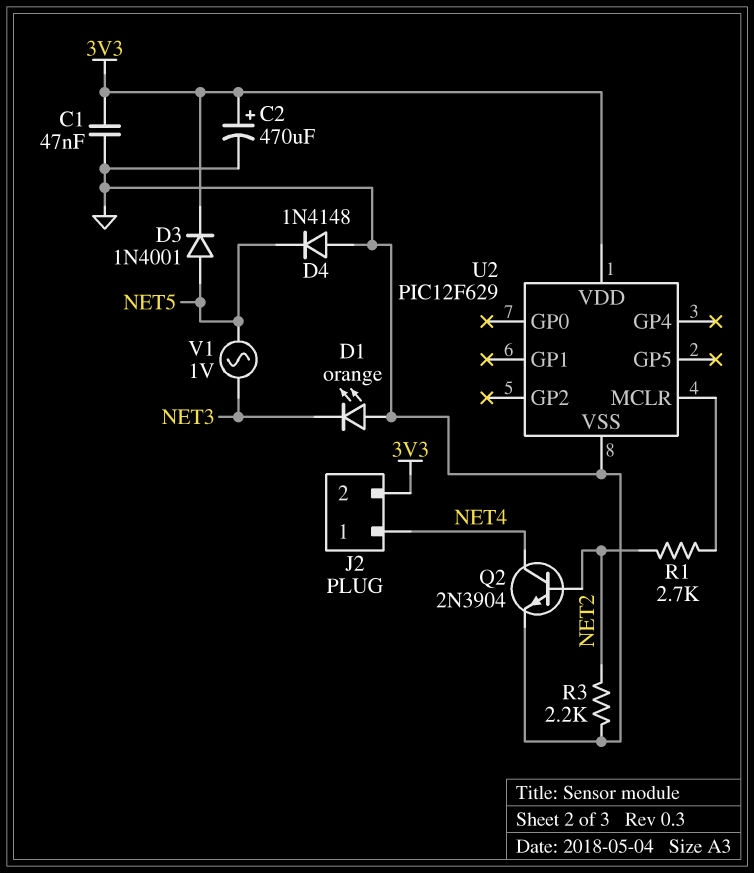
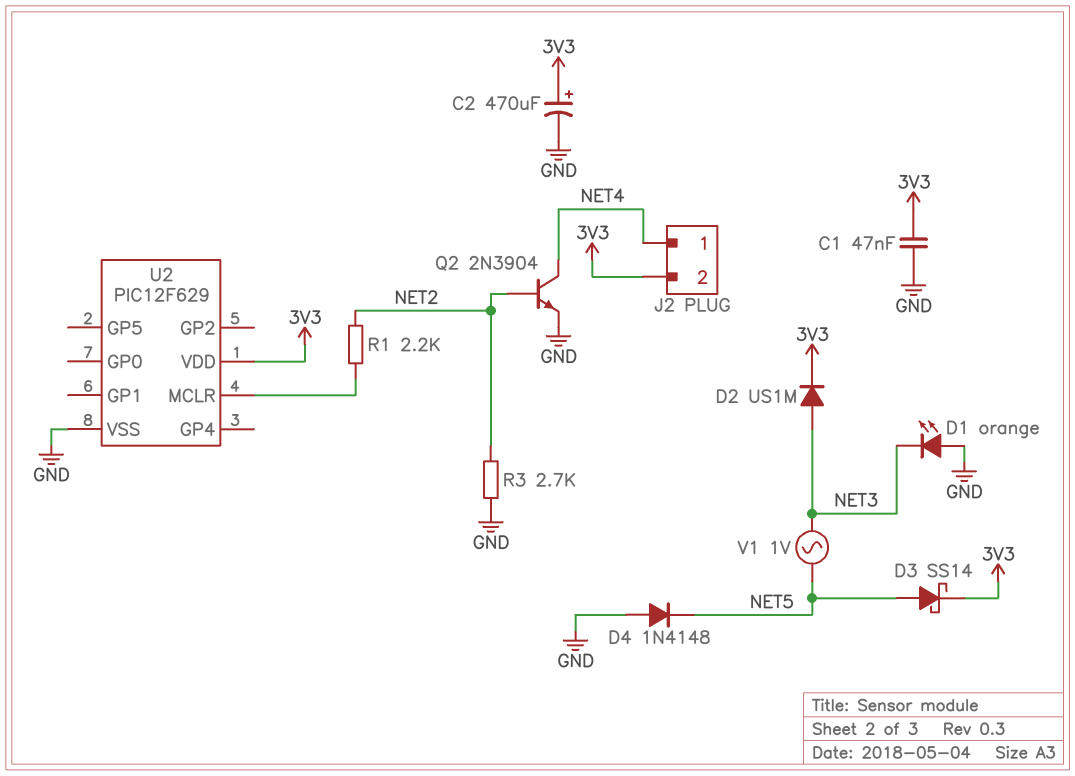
D2: none -> diode US1M (A NET3, K 3V3)
D3: diode 1N4001 (A NET5, K 3V3) -> schottky SS14 (A NET5, K 3V3)
R1: 2.7k (NET2, U2/MCLR) -> 2.2k (NET2, U2/MCLR)
R3: 2.2k (GND, NET2) -> 2.7k (GND, NET2)

